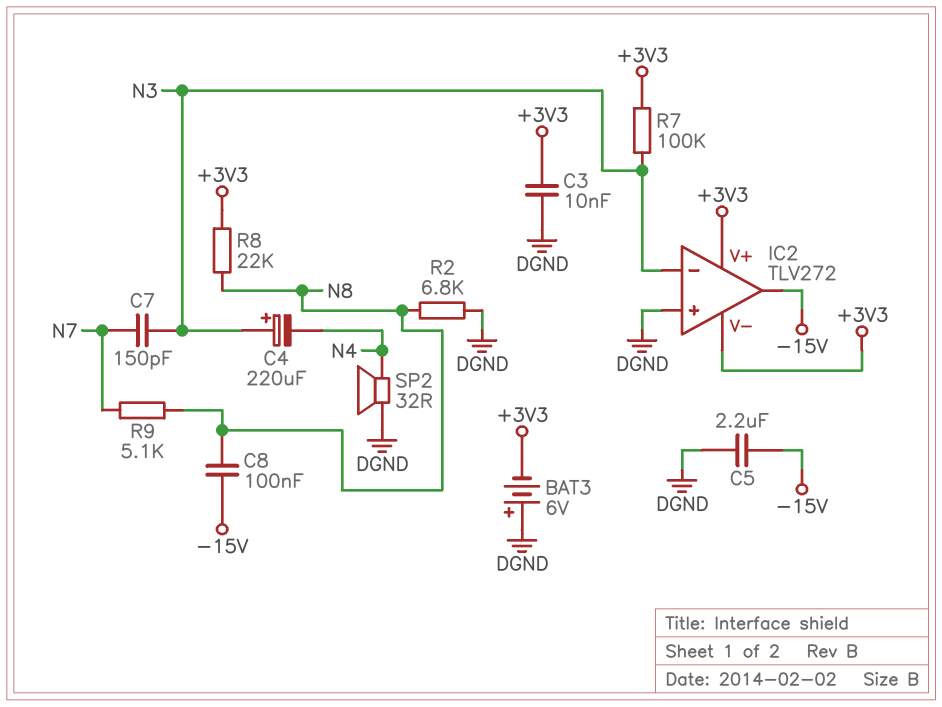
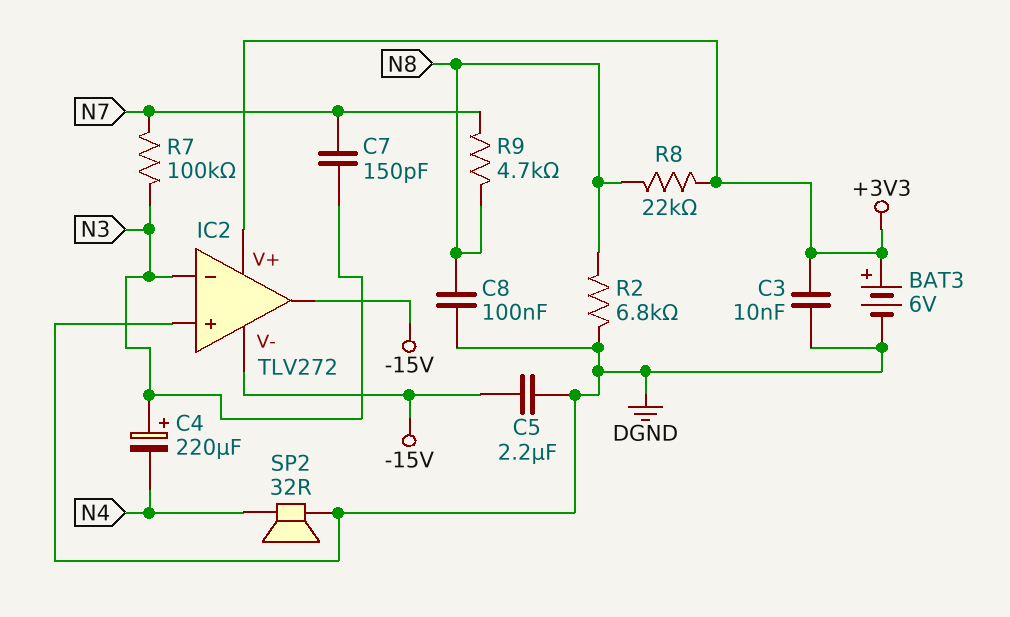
BAT3: 6V (plus DGND, minus +3V3) -> 6V (plus +3V3, minus DGND)
C8: 100nF (-15V, N8) -> 100nF (DGND, N8)
IC2 pin V-: +3V3 -> -15V
R7: 100k (+3V3, N3) -> 100k (N3, N7)
R9: 5.1k (N7, N8) -> 4.7k (N7, N8)

